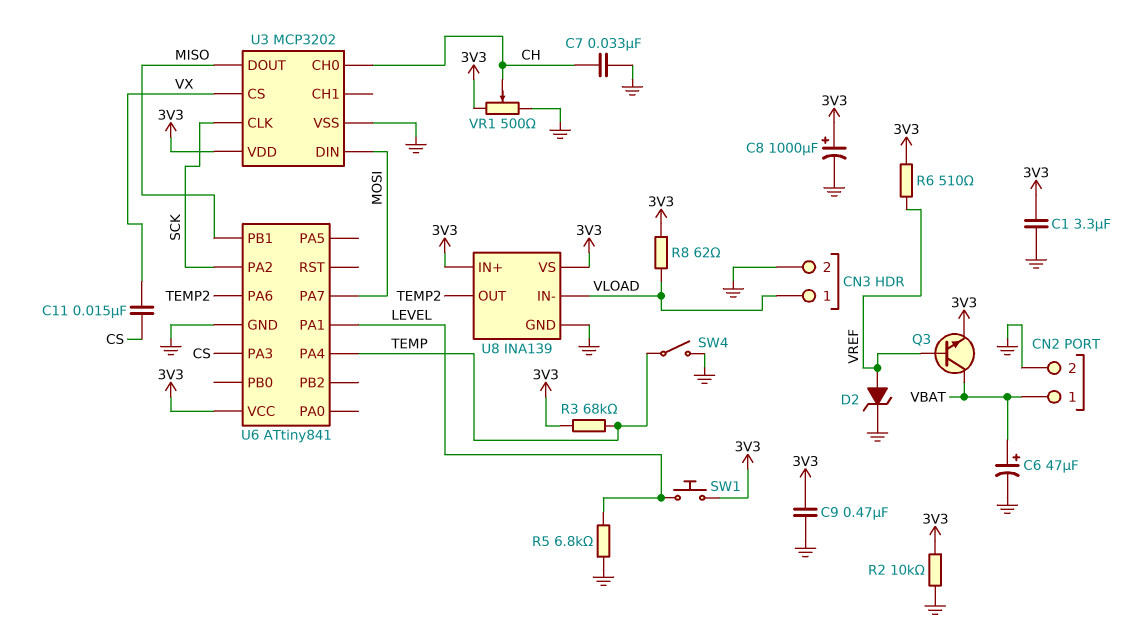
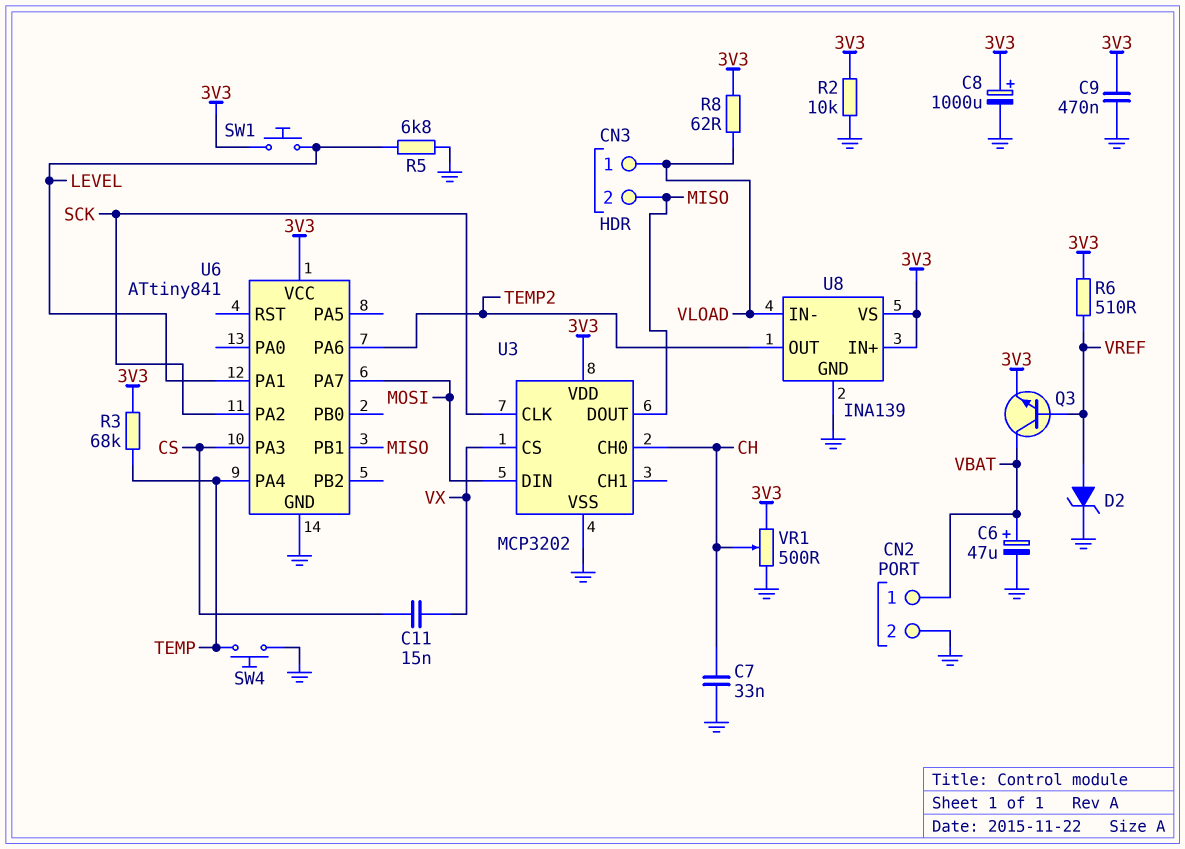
C1: 3.3uF (3V3, GND) -> none
CN3 pin 2: GND -> MISO
SW4: switch (GND, TEMP) -> button (GND, TEMP)

